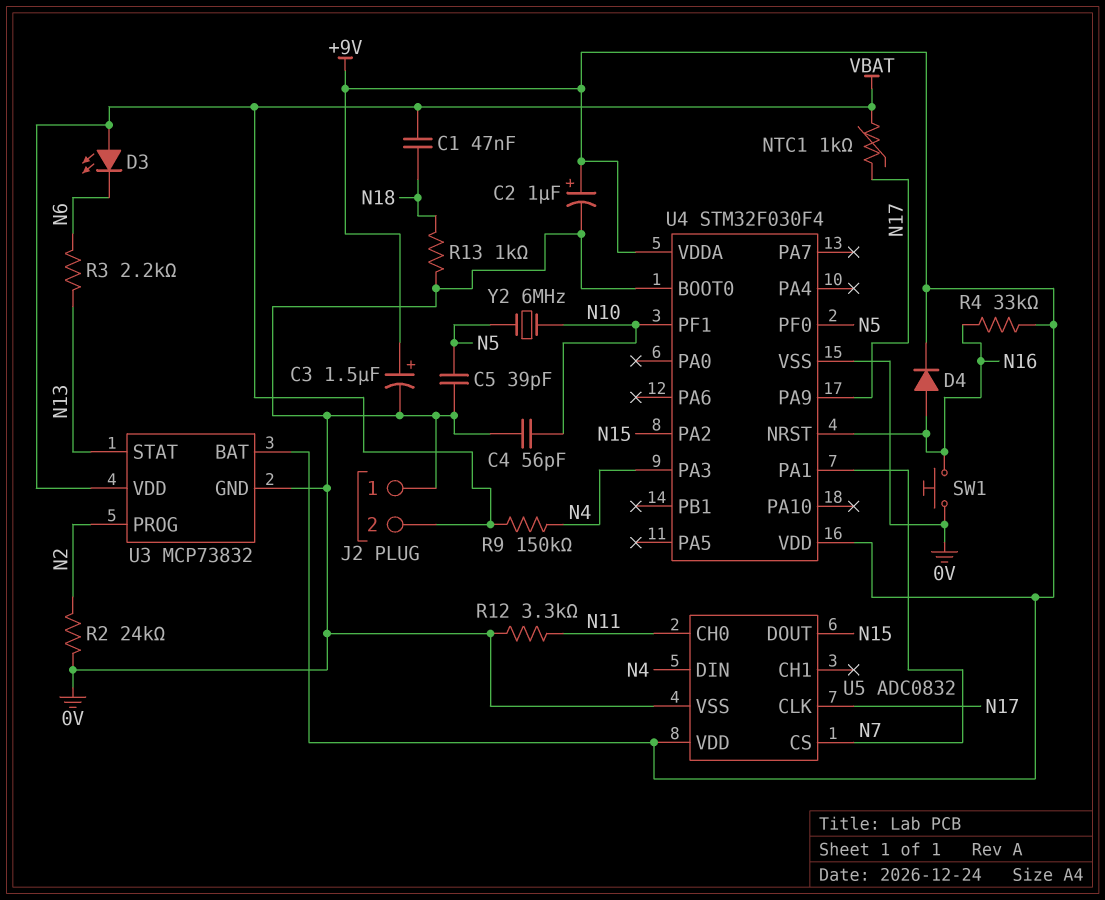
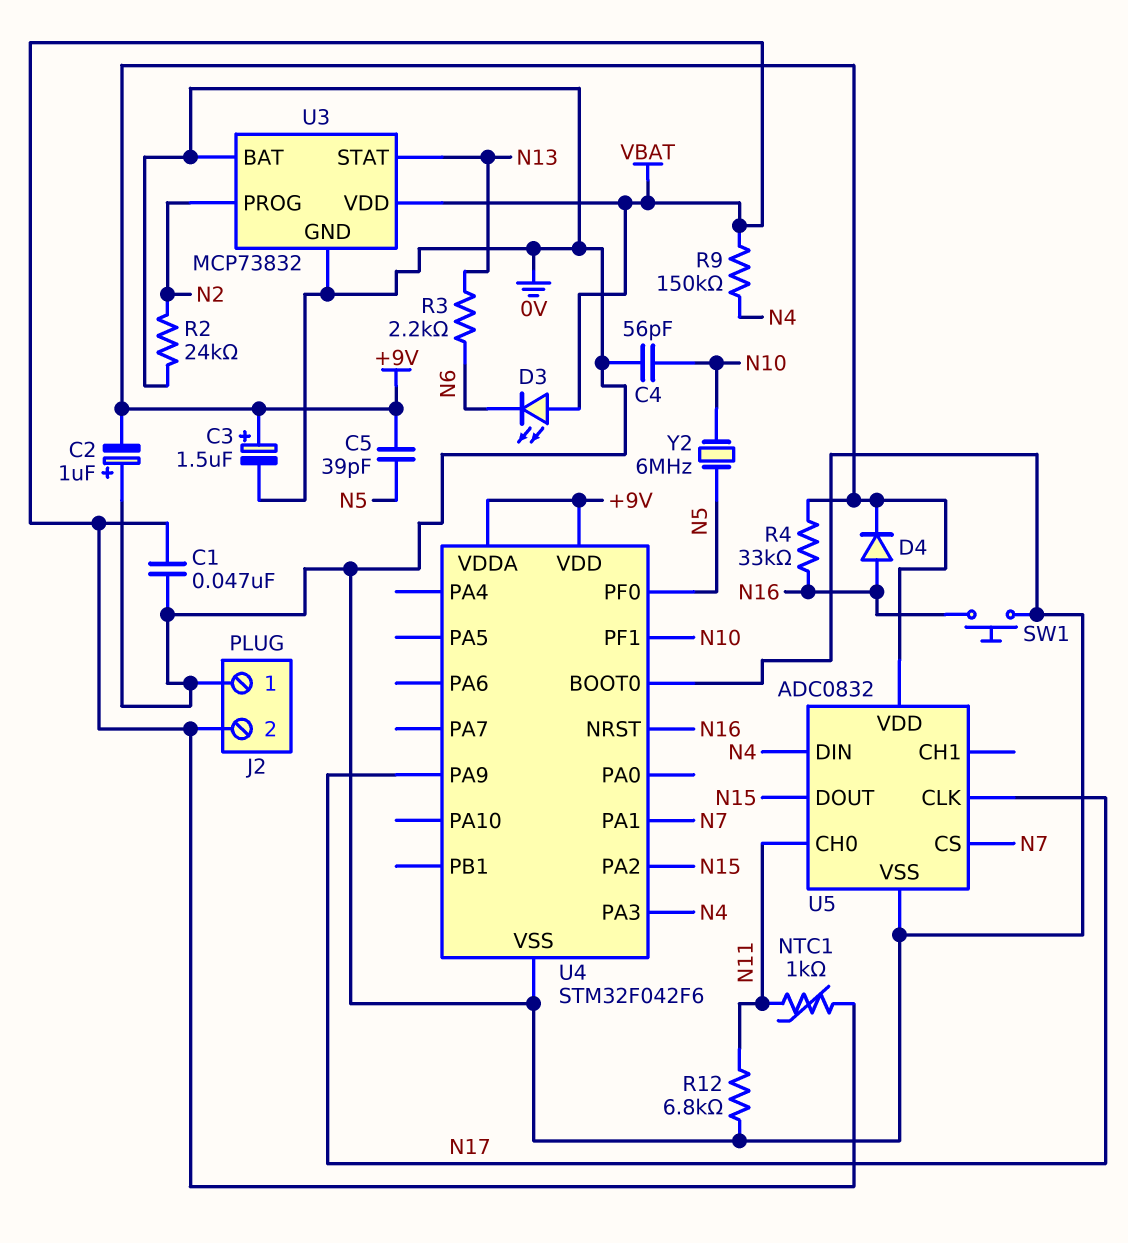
C1: 47nF (N18, VBAT) -> 47nF (0V, VBAT)
C2: 1uF (plus +9V, minus 0V) -> 1uF (plus 0V, minus +9V)
C5: 39pF (0V, N5) -> 39pF (+9V, N5)
NTC1: 1k (N17, VBAT) -> 1k (N11, VBAT)
R12: 3.3k (0V, N11) -> 6.8k (0V, N11)
R13: 1k (0V, N18) -> none
U3 pin BAT: +9V -> 0V
U4: STM32F030F4 -> STM32F042F6

